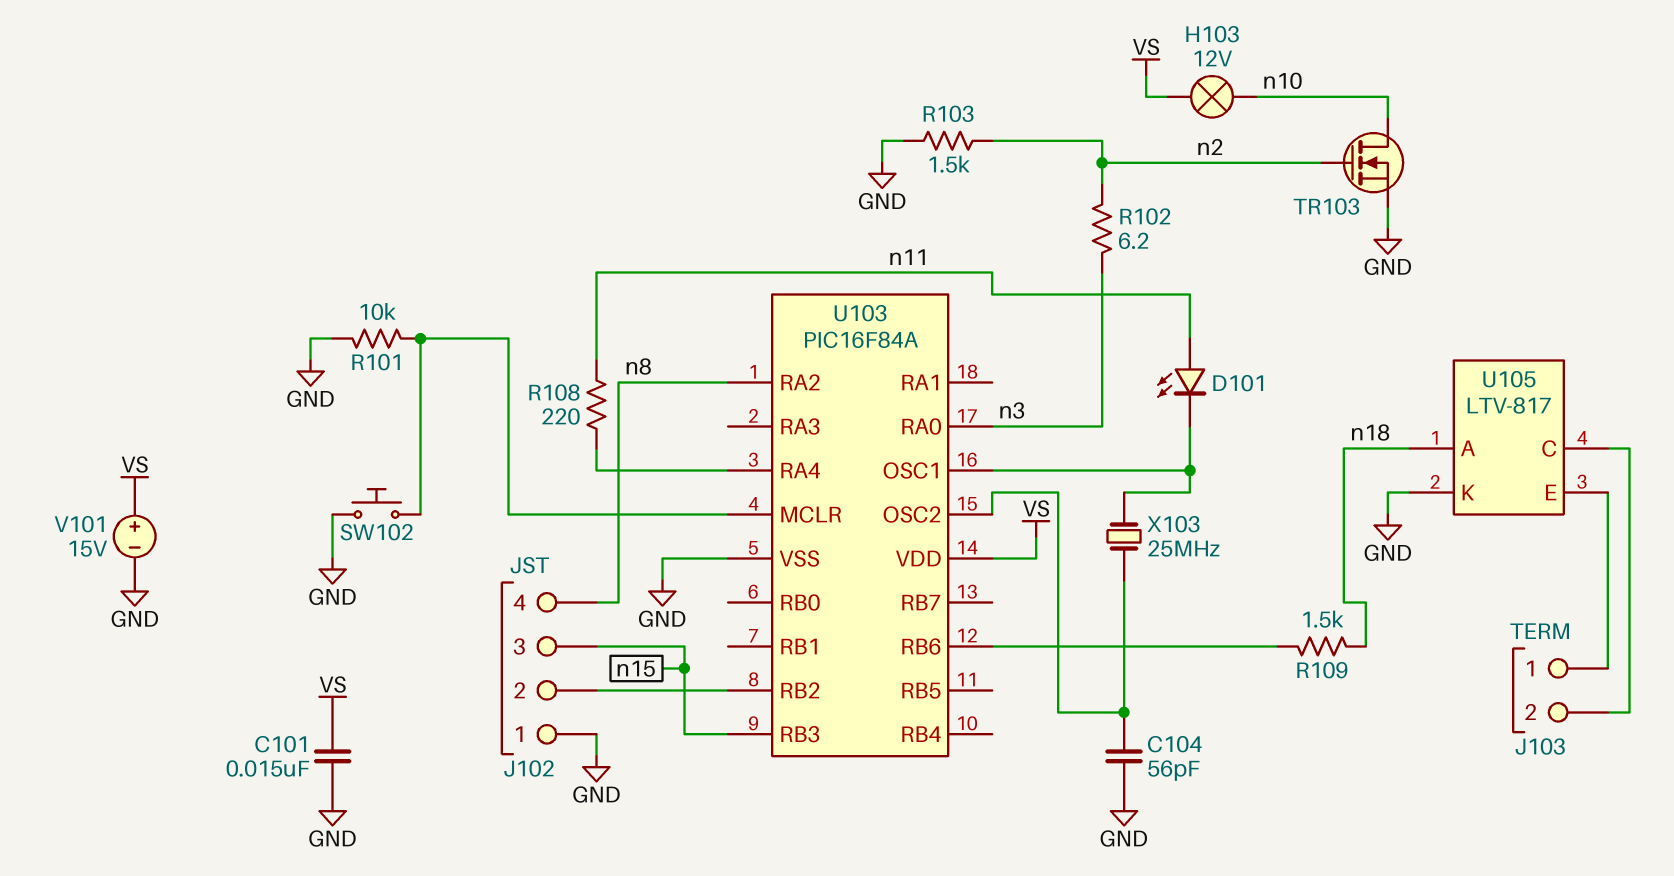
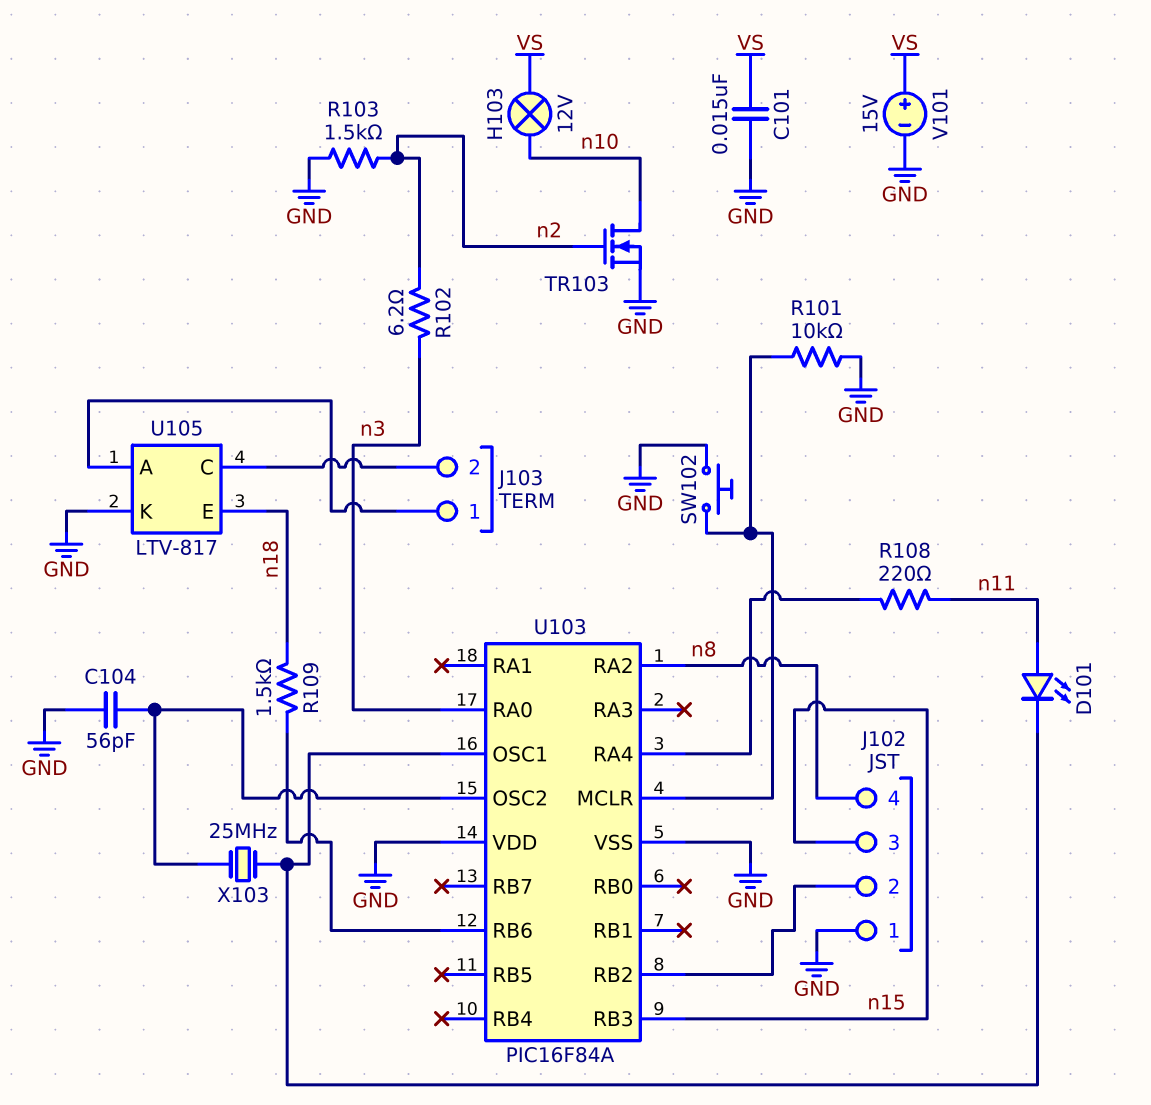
U103 pin VDD: VS -> GND
U105 pin A: n18 -> J103/1
U105 pin E: J103/1 -> n18

